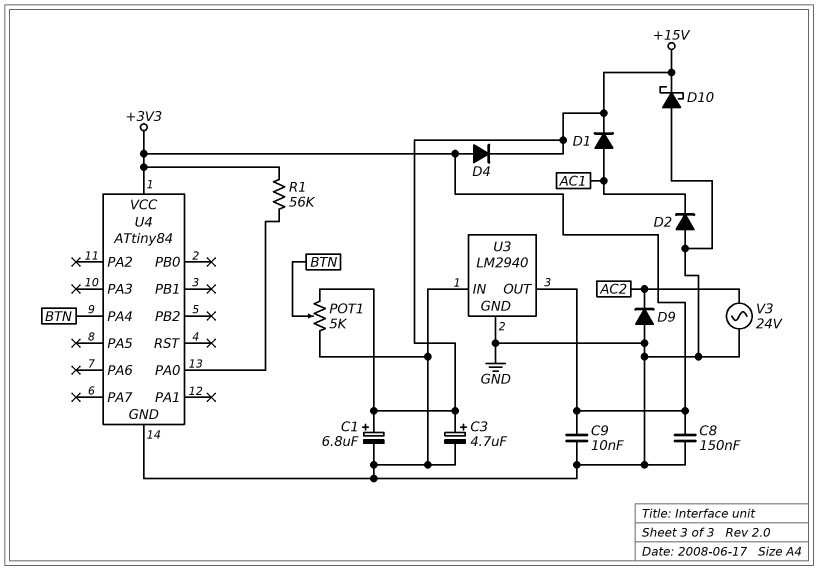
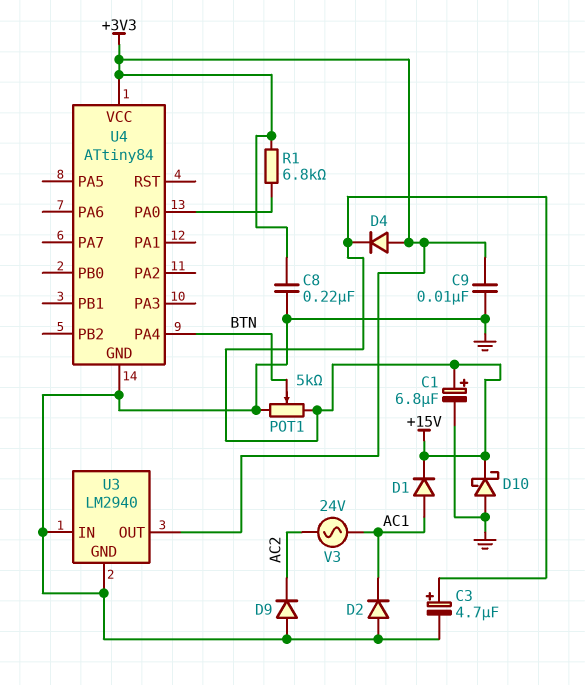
C8: 150nF (+3V3, GND) -> 220nF (+3V3, GND)
R1: 56k (+3V3, U4/PA0) -> 6.8k (+3V3, U4/PA0)
V3: AC 24V (AC2, GND) -> AC 24V (AC1, AC2)

